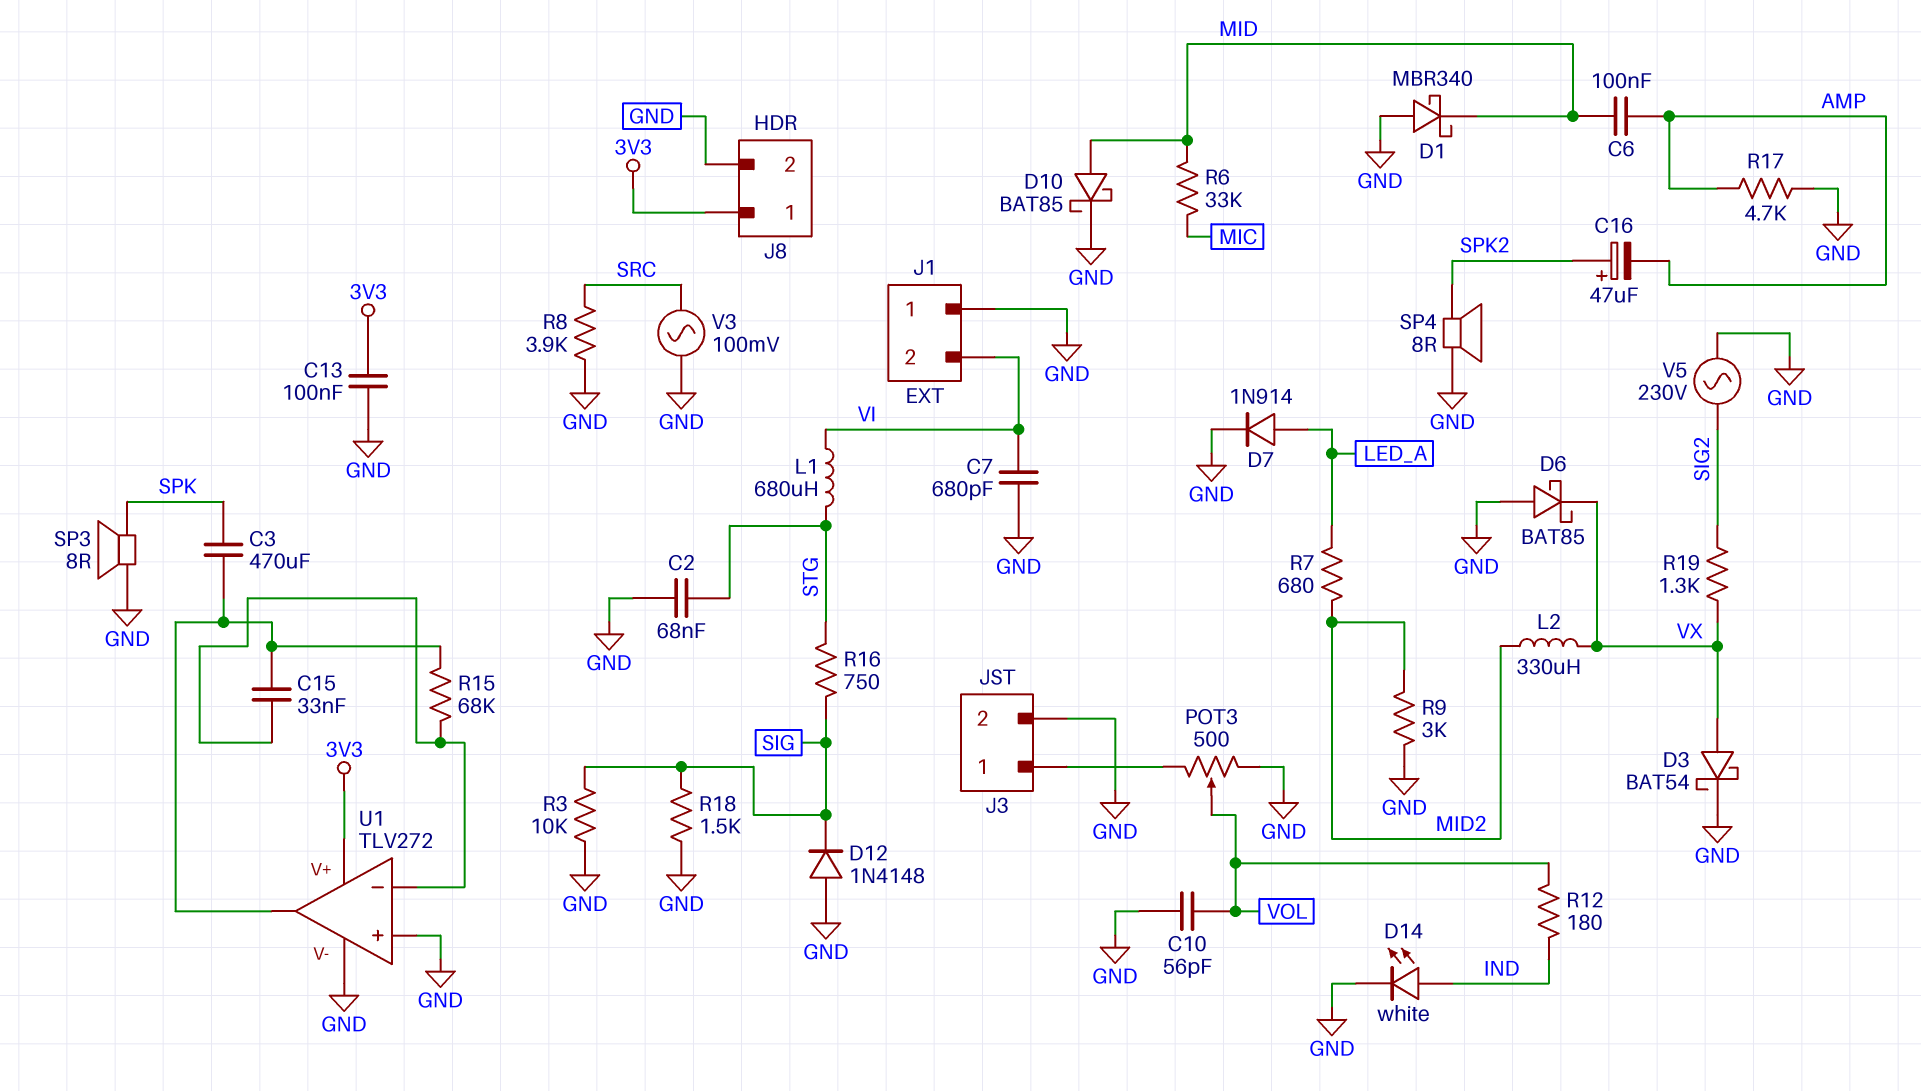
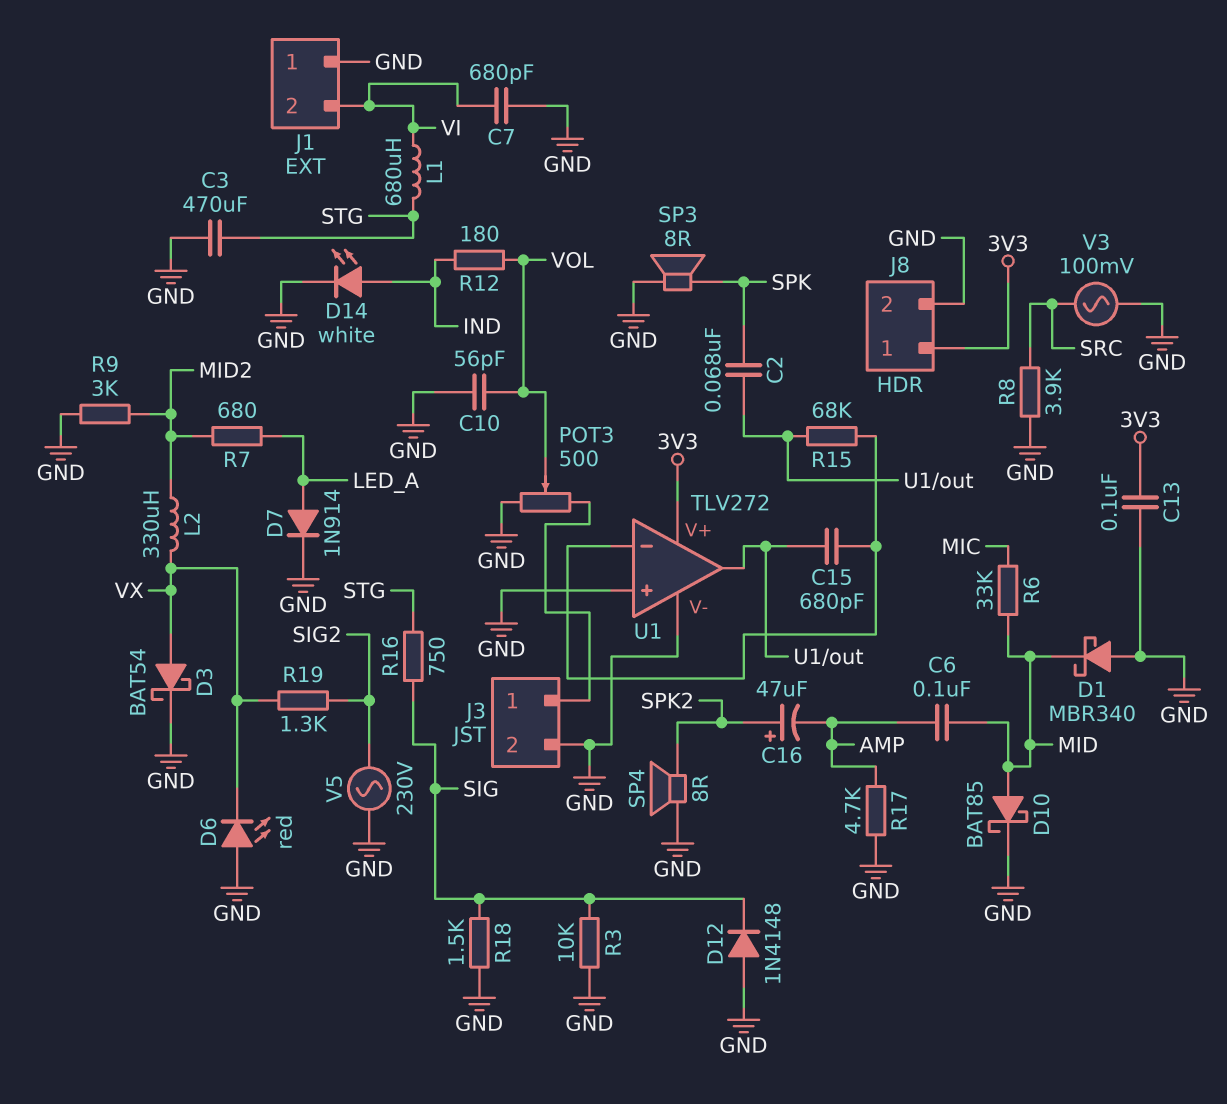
C2: 68nF (GND, STG) -> 68nF (SPK, U1/out)
C3: 470uF (SPK, U1/out) -> 470uF (GND, STG)
C15: 33nF (U1/in-, U1/out) -> 680pF (U1/in-, U1/out)
D6: schottky BAT85 (A GND, K VX) -> LED red (A GND, K VX)

